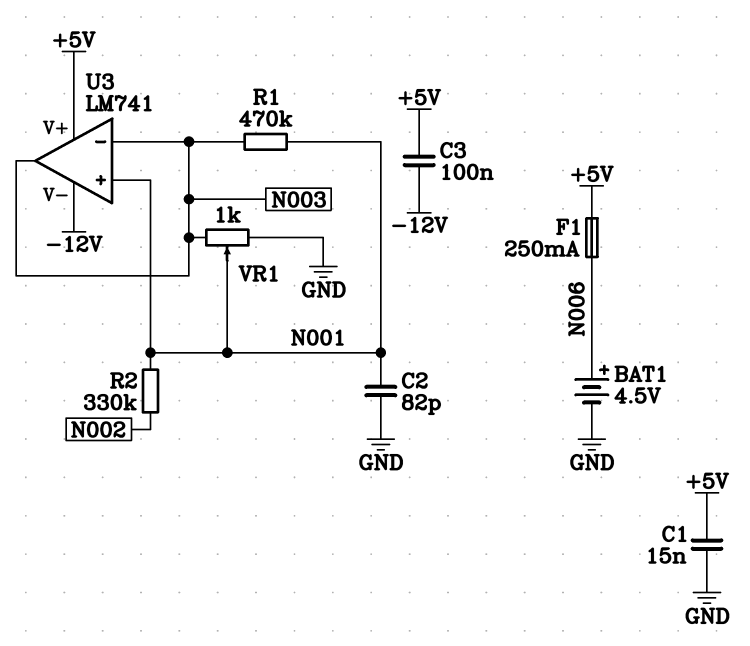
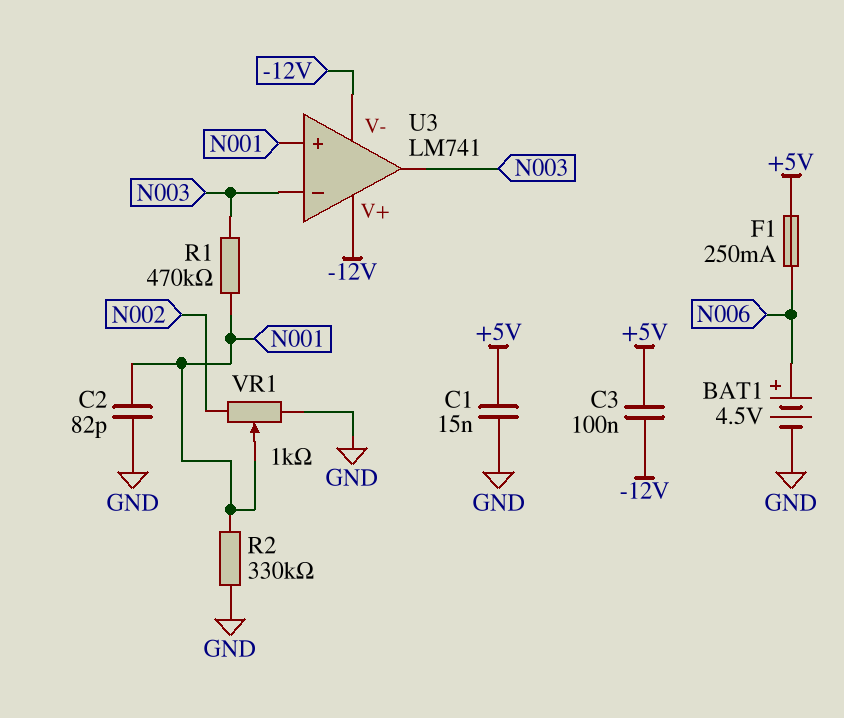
R2: 330k (N001, N002) -> 330k (GND, N001)
U3 pin V+: +5V -> -12V
VR1: 1k (GND, N003, wiper N001) -> 1k (GND, N002, wiper N001)

